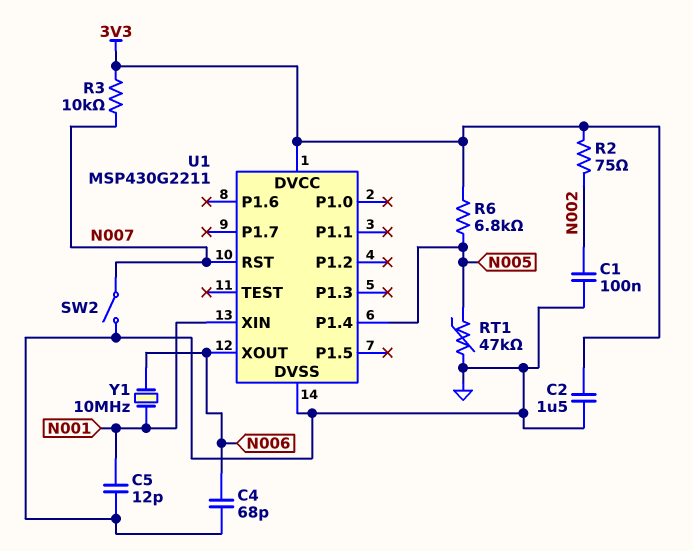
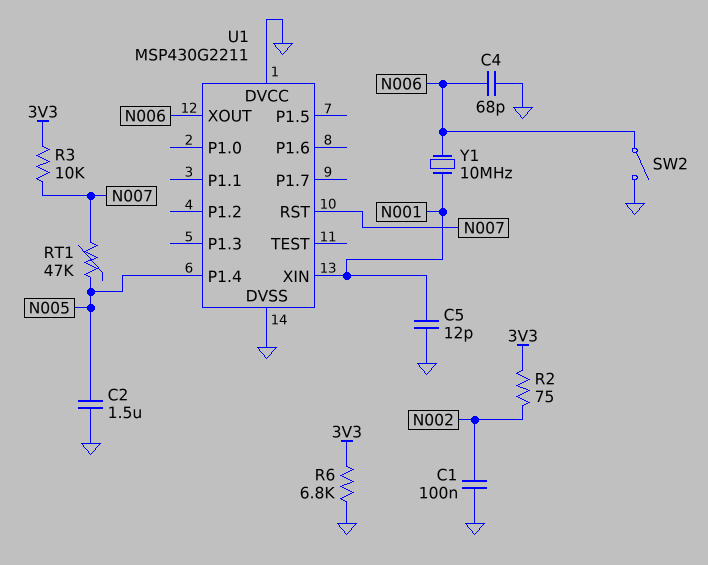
C2: 1.5uF (3V3, GND) -> 1.5uF (GND, N005)
R6: 6.8k (3V3, N005) -> 6.8k (3V3, GND)
RT1: 47k (GND, N005) -> 47k (N005, N007)
SW2: switch (GND, N007) -> switch (GND, N006)
U1 pin DVCC: 3V3 -> GND

